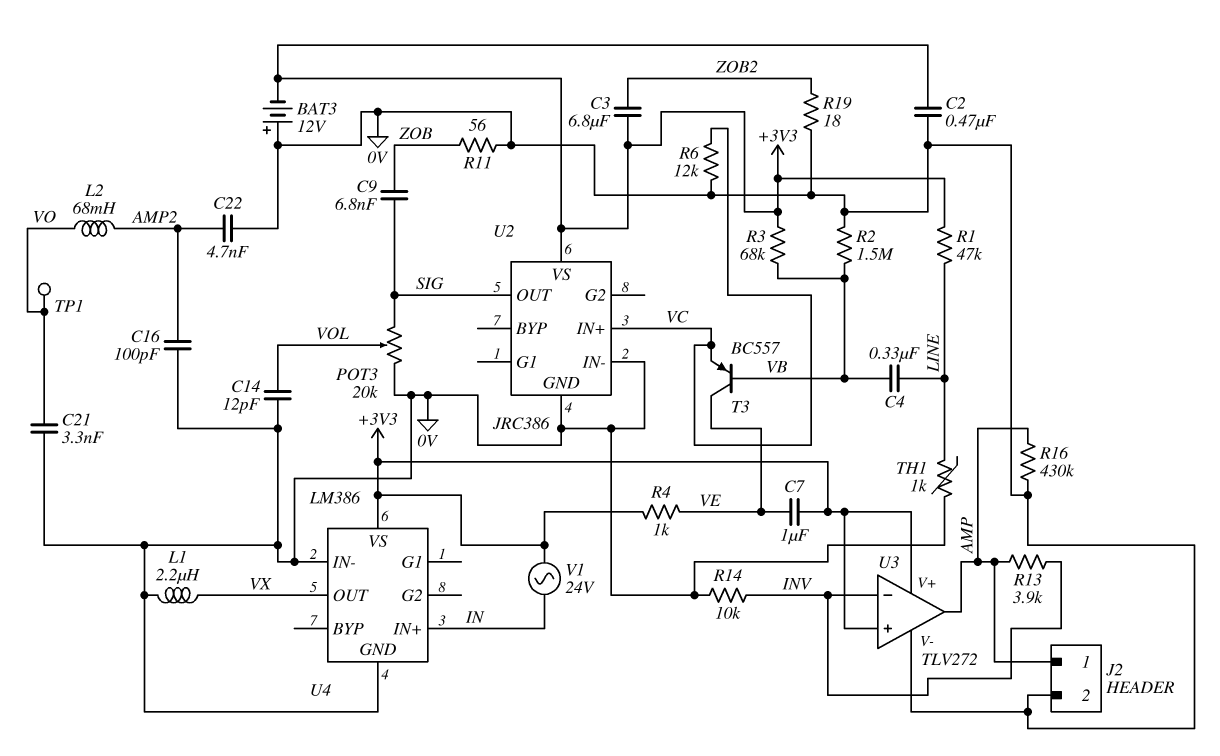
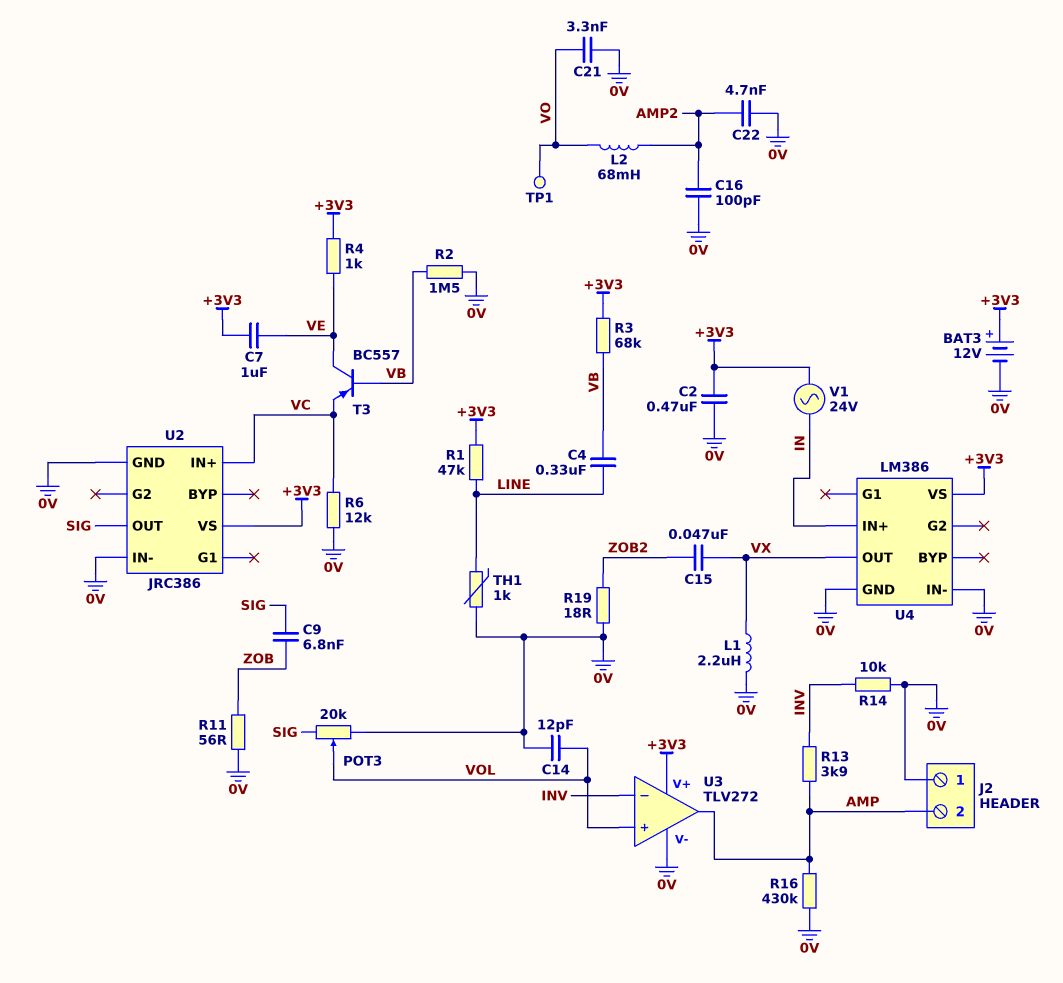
BAT3: 12V (plus 0V, minus +3V3) -> 12V (plus +3V3, minus 0V)
C3: 6.8uF (+3V3, ZOB2) -> none
C15: none -> 47nF (VX, ZOB2)
J2 pin 1: AMP -> 0V
J2 pin 2: 0V -> AMP
U3 pin in+: +3V3 -> VOL

